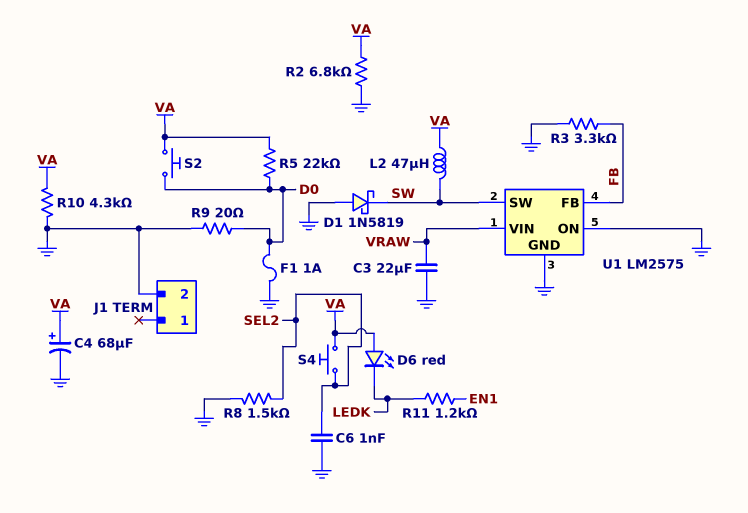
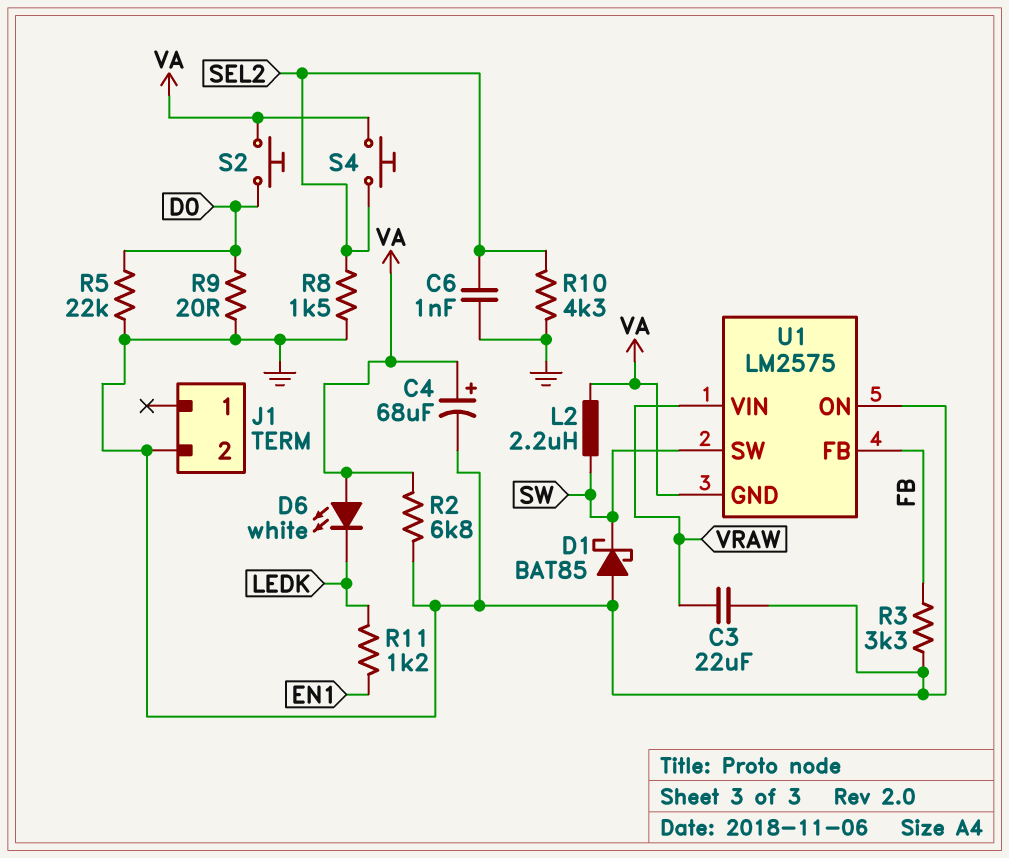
D1: schottky 1N5819 (A GND, K SW) -> schottky BAT85 (A GND, K SW)
D6: LED red (A VA, K LEDK) -> LED white (A VA, K LEDK)
F1: 1A (D0, GND) -> none
L2: 47uH (SW, VA) -> 2.2uH (SW, VA)
R5: 22k (D0, VA) -> 22k (D0, GND)
R10: 4.3k (GND, VA) -> 4.3k (GND, SEL2)
U1 pin GND: GND -> VA

